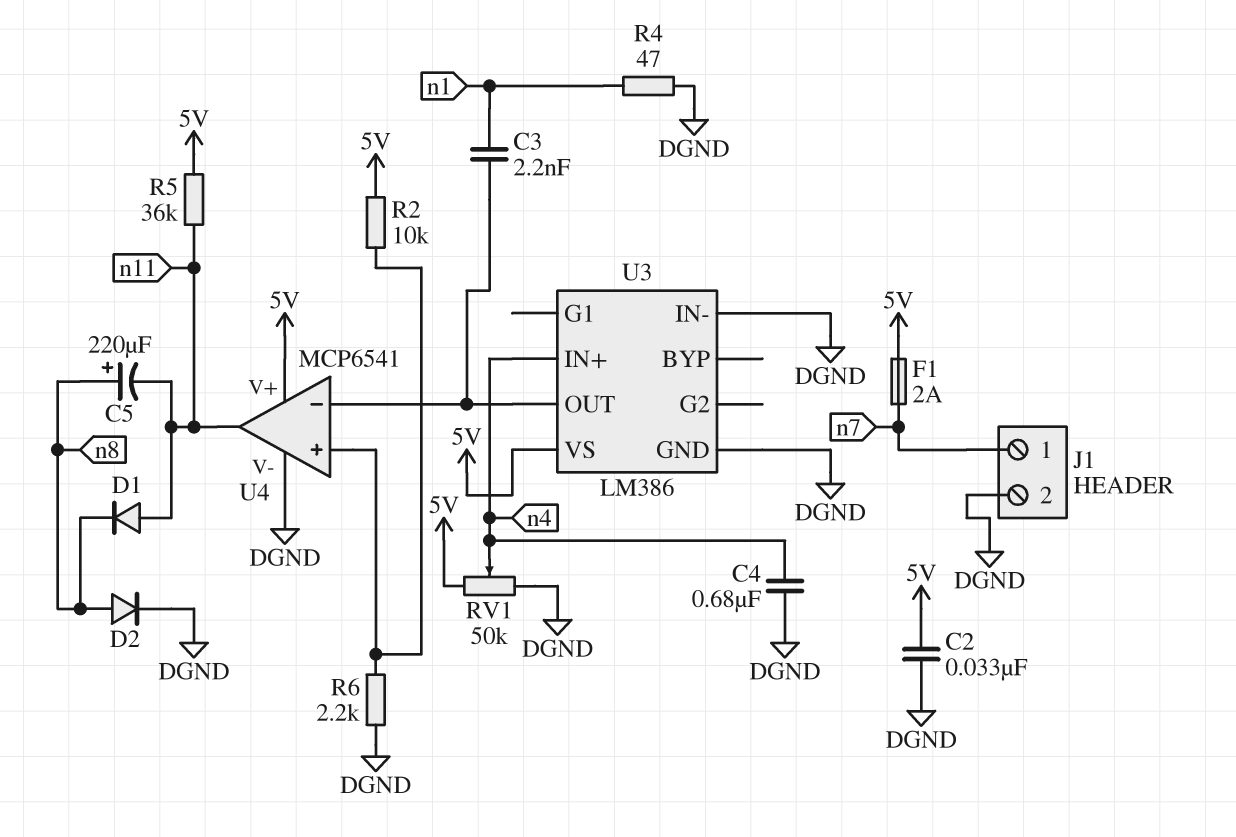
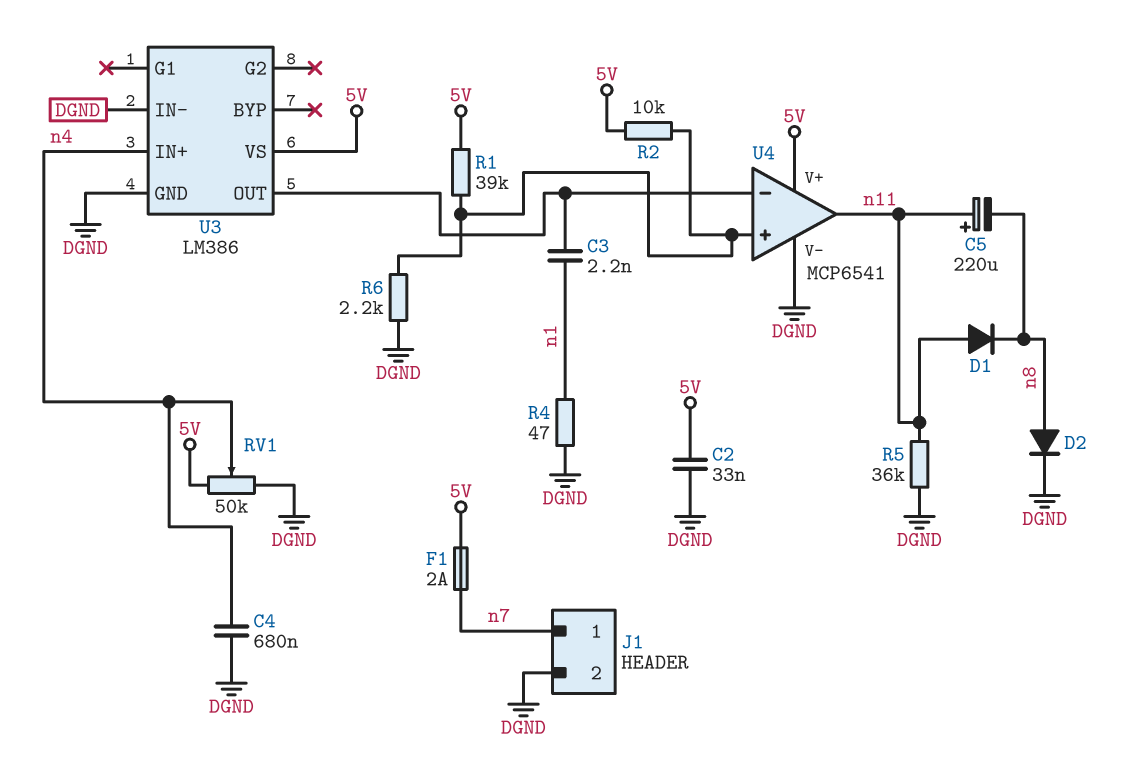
C5: 220uF (plus n8, minus n11) -> 220uF (plus n11, minus n8)
R1: none -> 39k (5V, U4/in+)
R5: 36k (5V, n11) -> 36k (DGND, n11)

